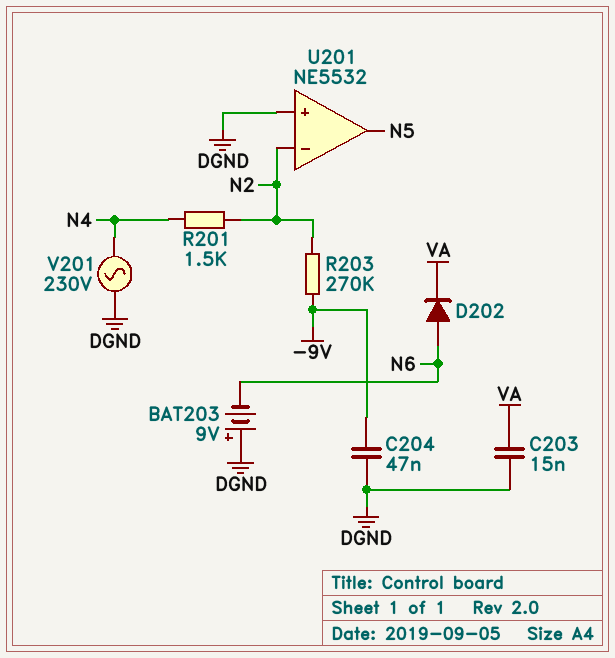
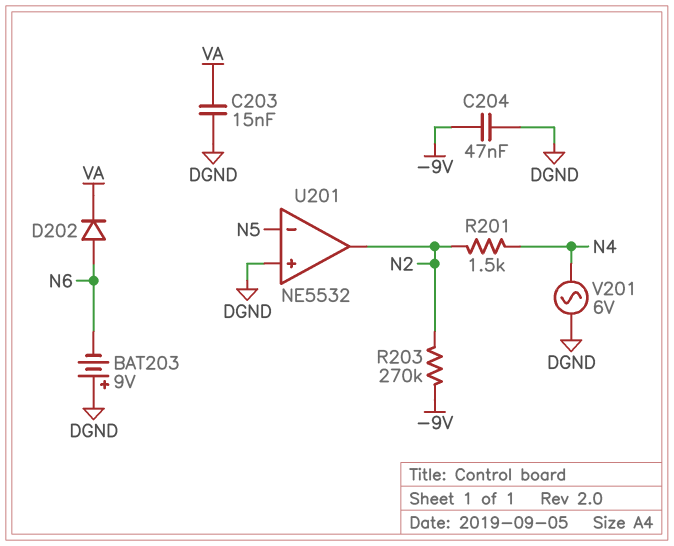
U201 pin in-: N2 -> N5
U201 pin out: N5 -> N2
V201: AC 230V (DGND, N4) -> AC 6V (DGND, N4)

